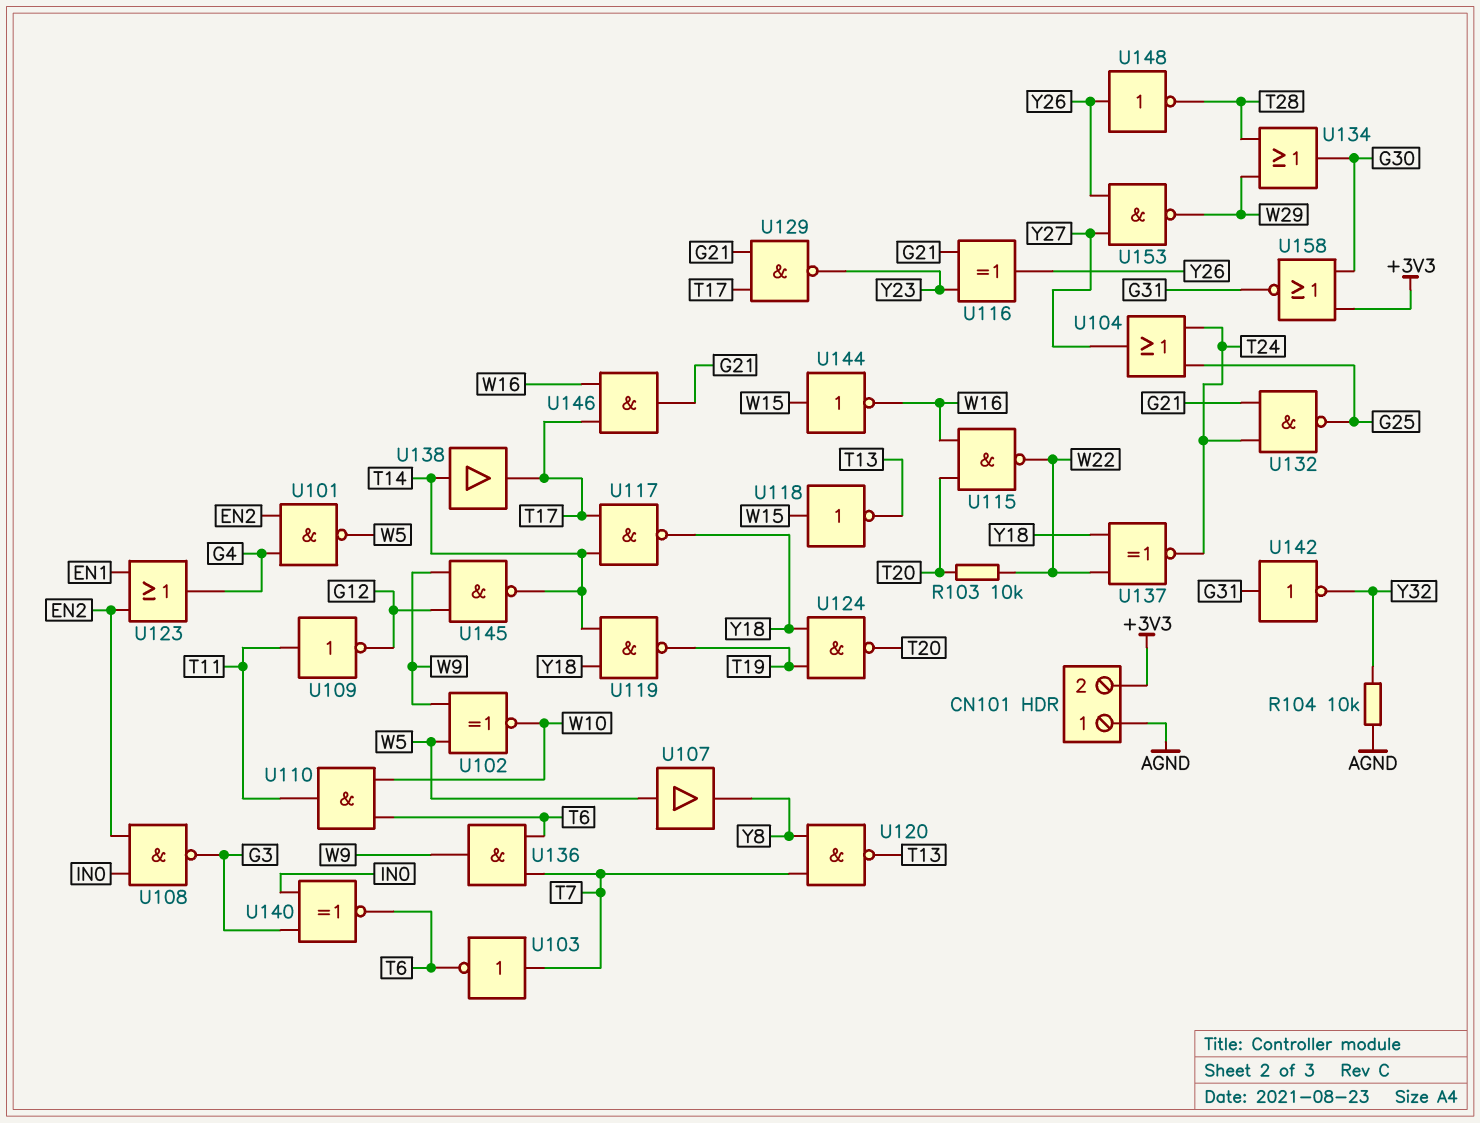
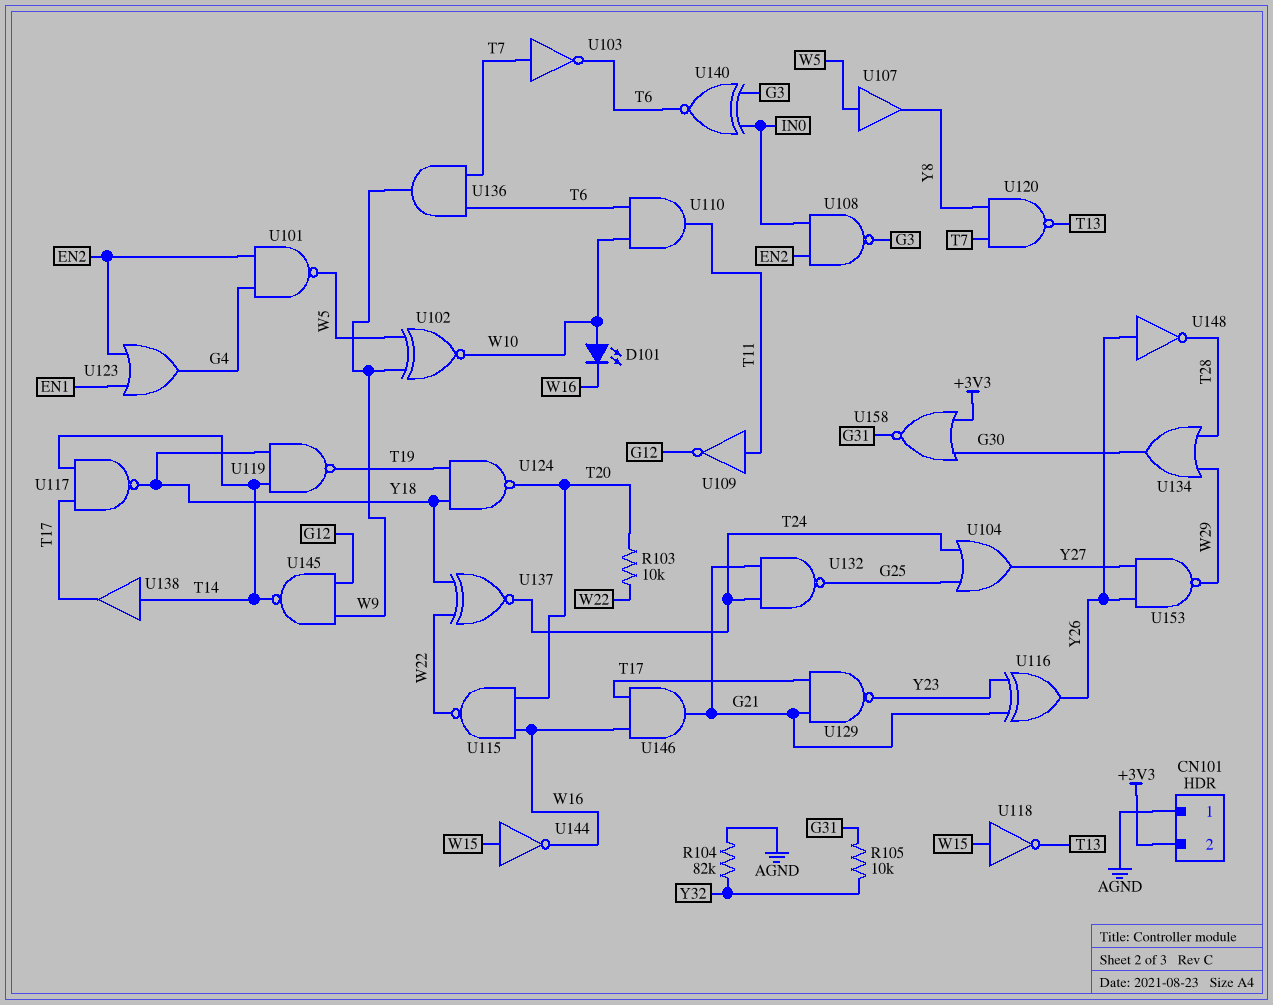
D101: none -> LED (A W10, K W16)
R104: 10k (AGND, Y32) -> 82k (AGND, Y32)
R105: none -> 10k (G31, Y32)
U142: NOT (in G31, out Y32) -> none

